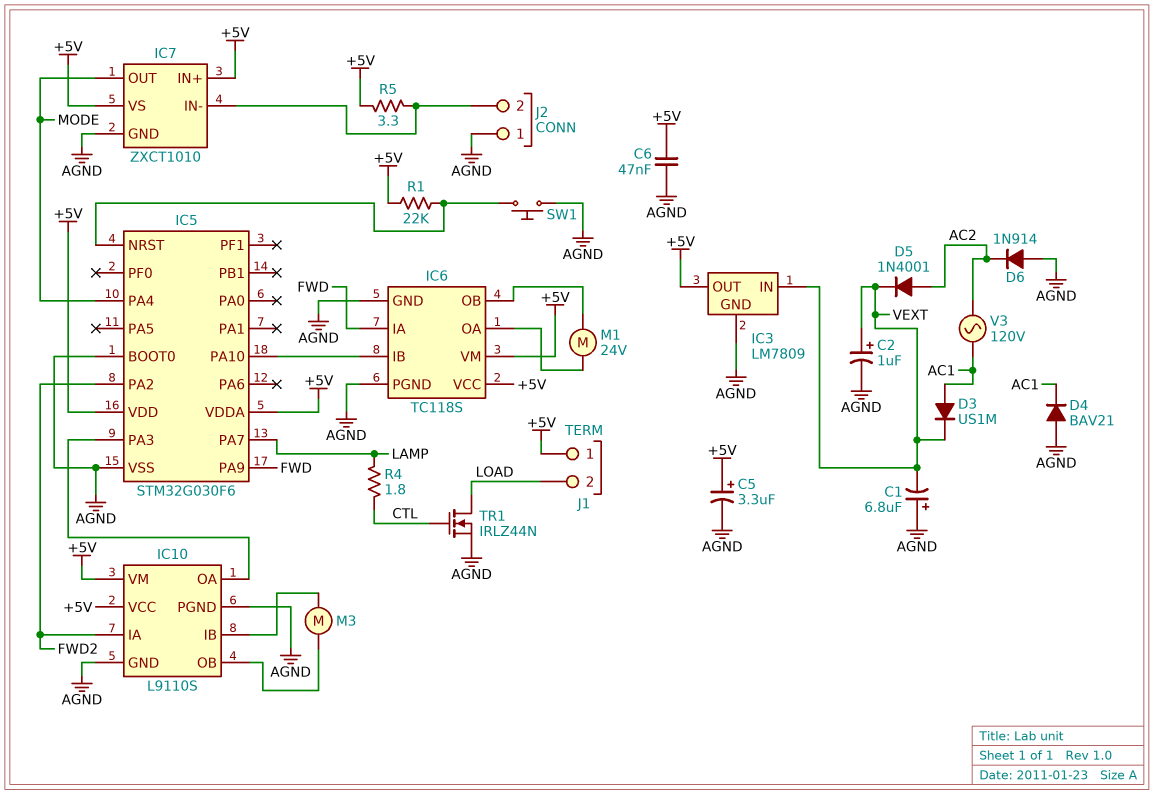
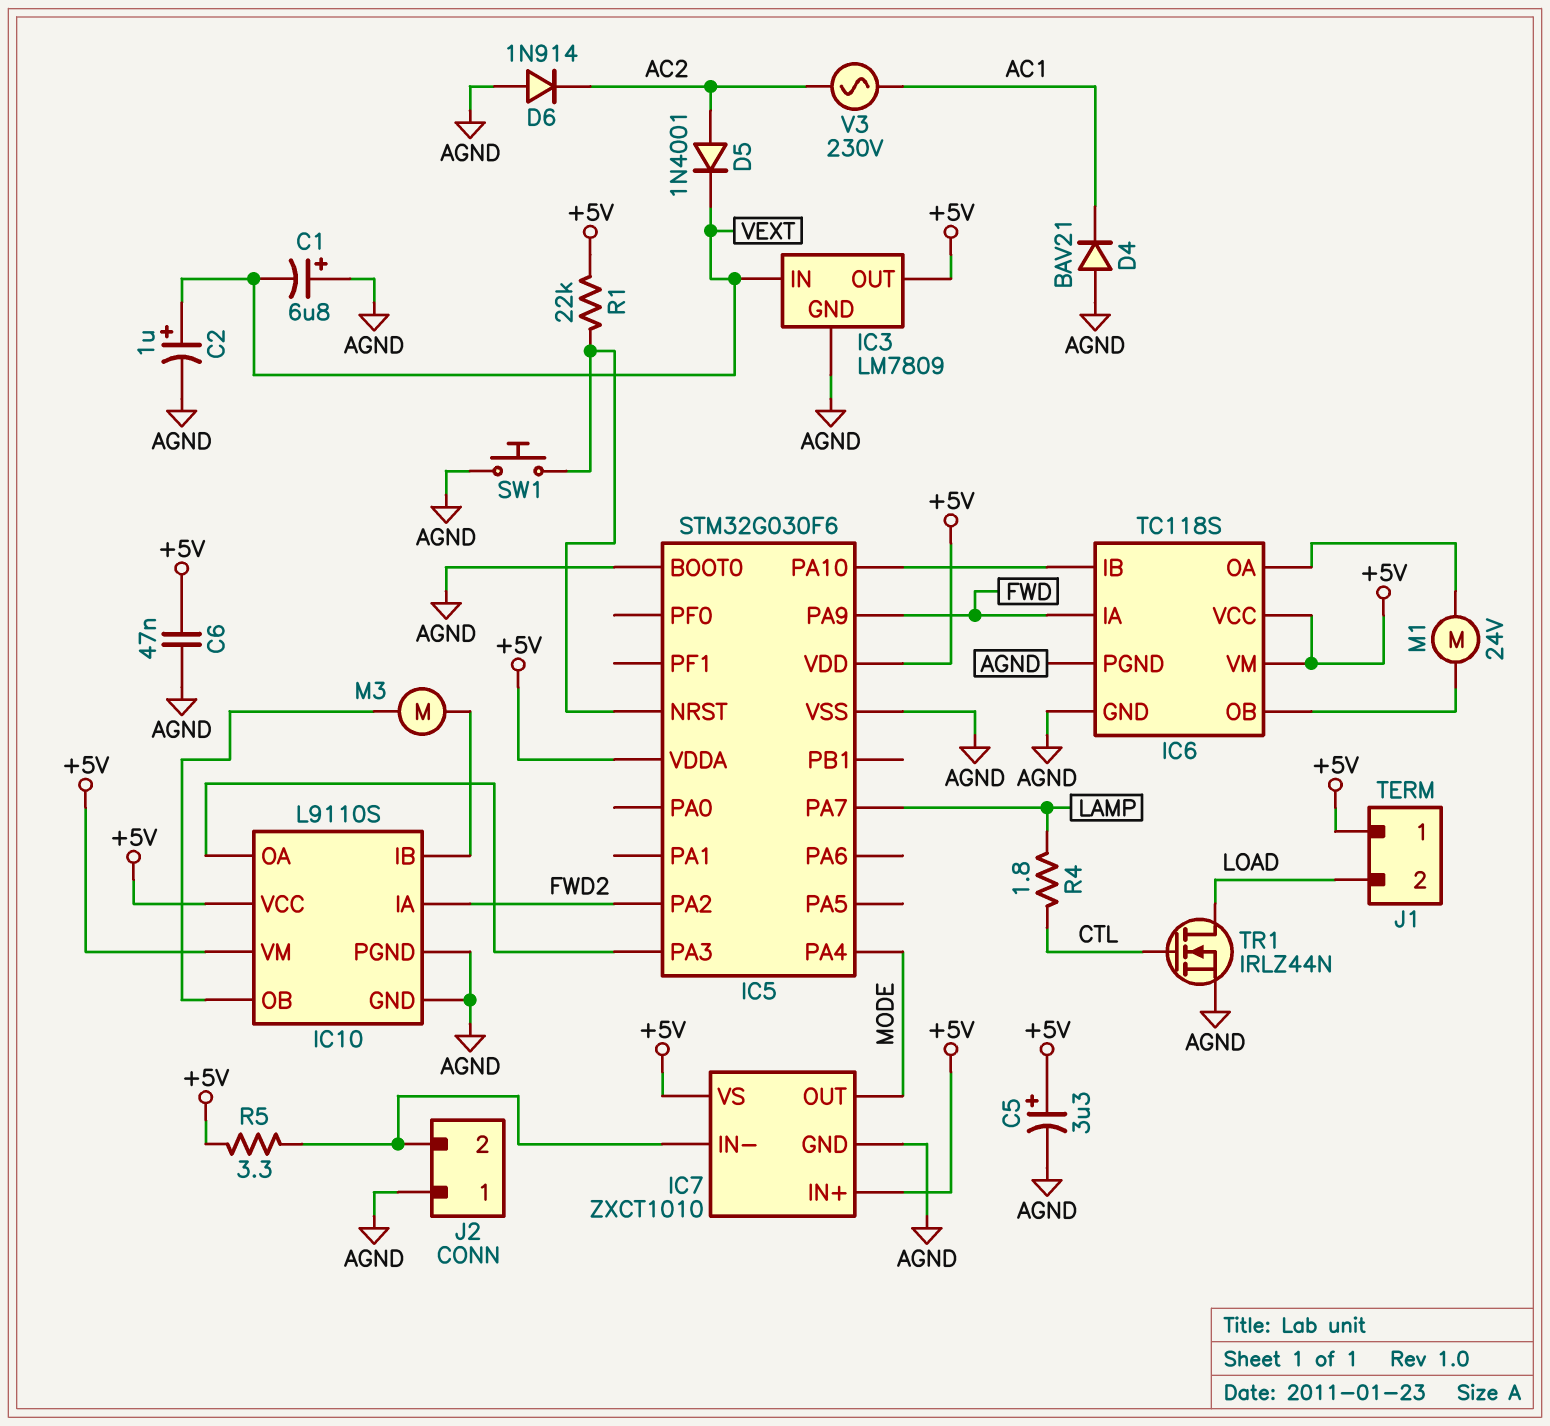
D3: diode US1M (A AC1, K VEXT) -> none
V3: AC 120V (AC1, AC2) -> AC 230V (AC1, AC2)

